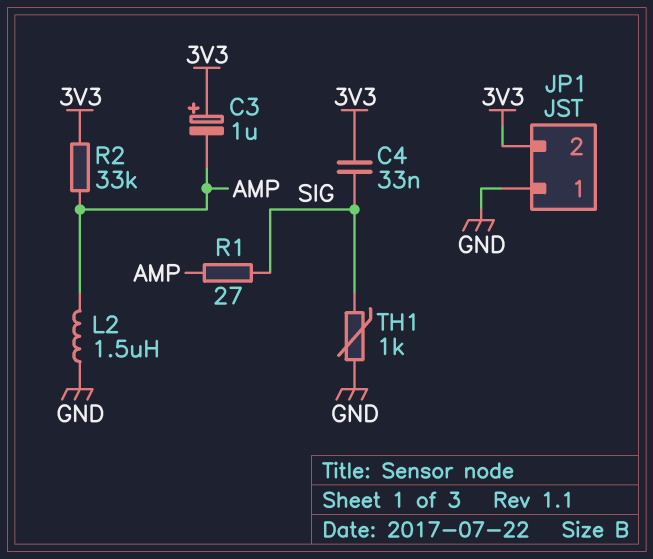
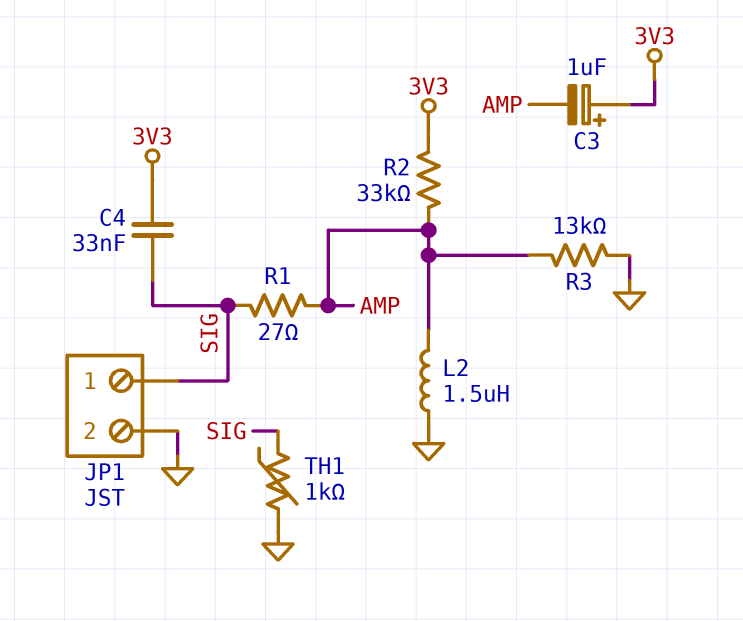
JP1 pin 1: GND -> SIG
JP1 pin 2: 3V3 -> GND
R3: none -> 13k (AMP, GND)

